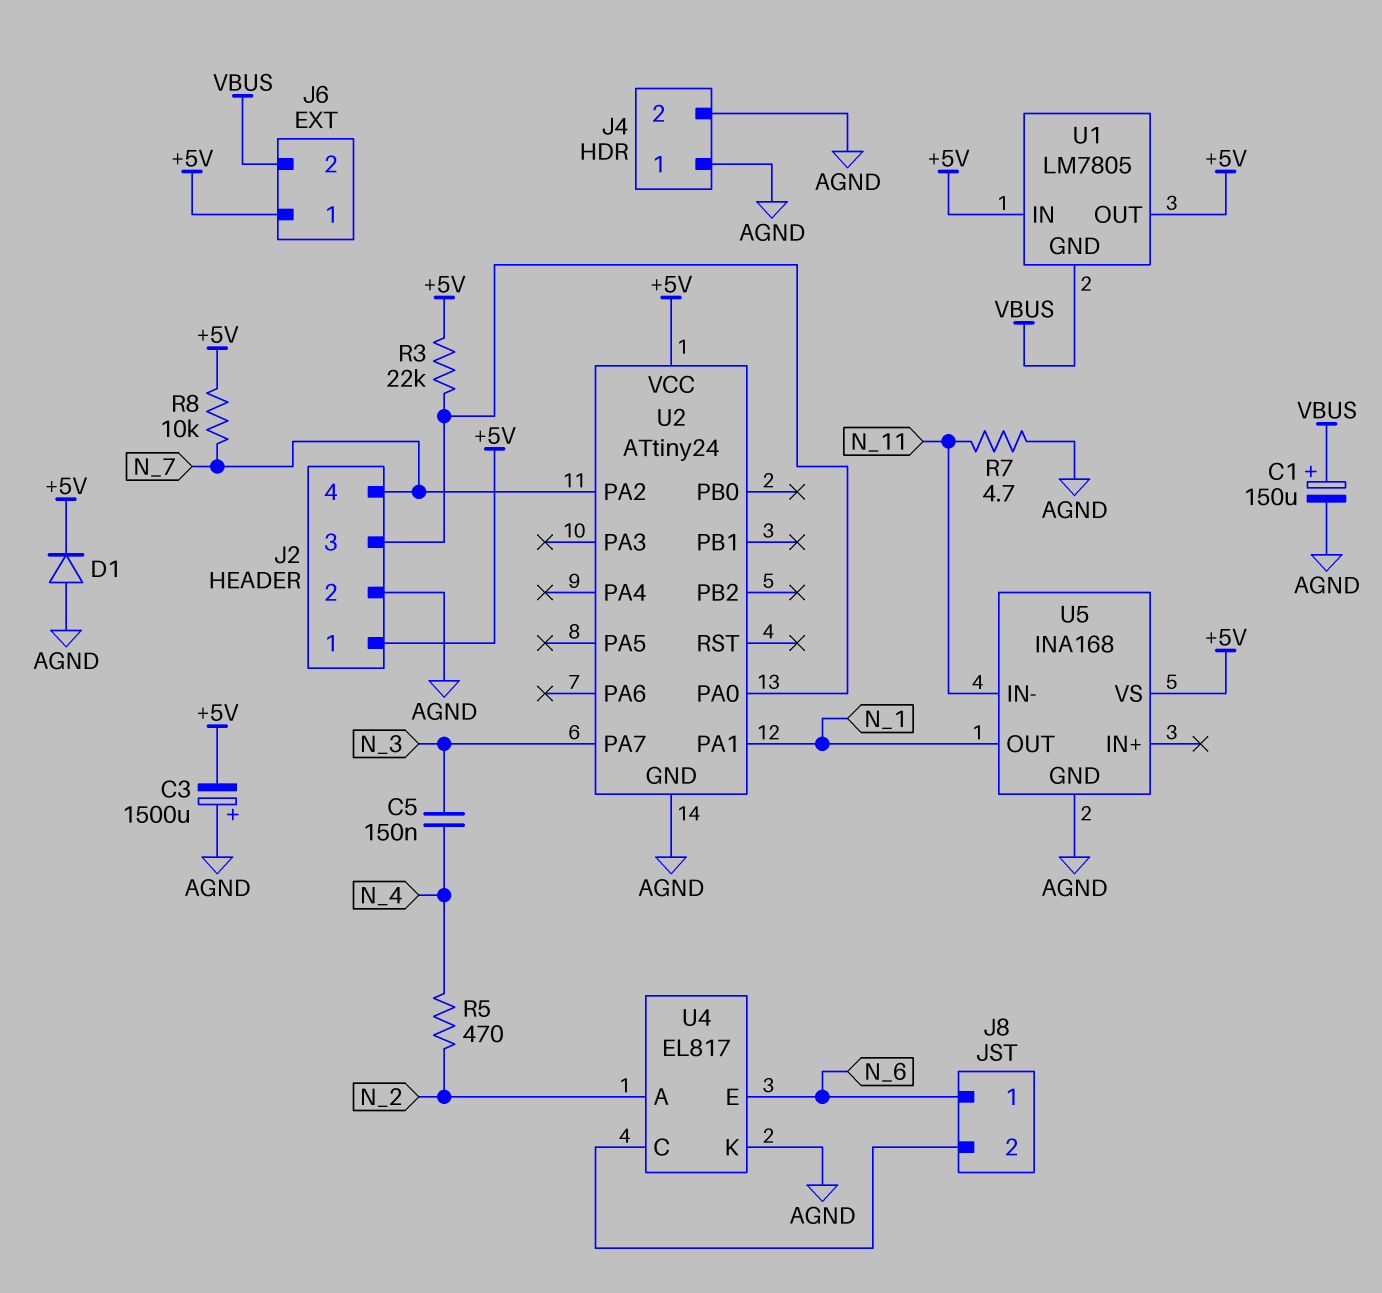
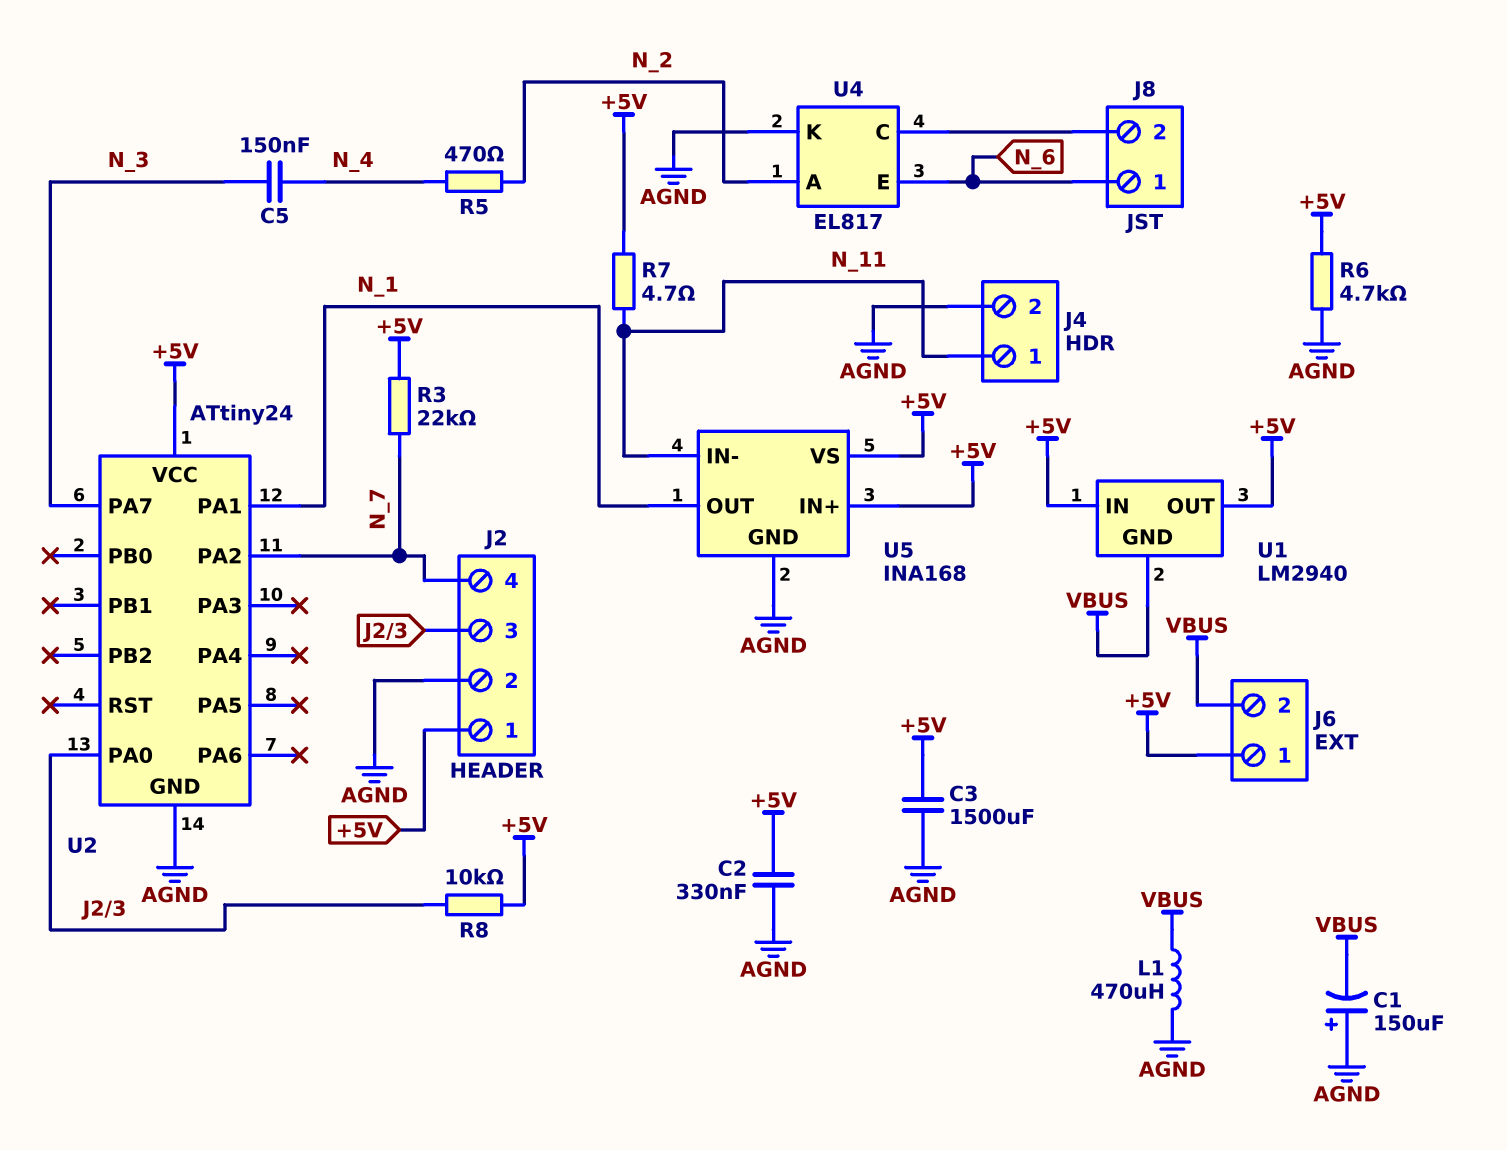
C1: 150uF (plus VBUS, minus AGND) -> 150uF (plus AGND, minus VBUS)
C2: none -> 330nF (+5V, AGND)
C3: 1500uF (plus AGND, minus +5V) -> 1500uF (+5V, AGND)
D1: diode (A AGND, K +5V) -> none
J4 pin 1: AGND -> N_11
L1: none -> 470uH (AGND, VBUS)
R3: 22k (+5V, J2/3) -> 22k (+5V, N_7)
R6: none -> 4.7k (+5V, AGND)
R7: 4.7 (AGND, N_11) -> 4.7 (+5V, N_11)
R8: 10k (+5V, N_7) -> 10k (+5V, J2/3)
U1: LM7805 -> LM2940
U5 pin IN+: none -> +5V

